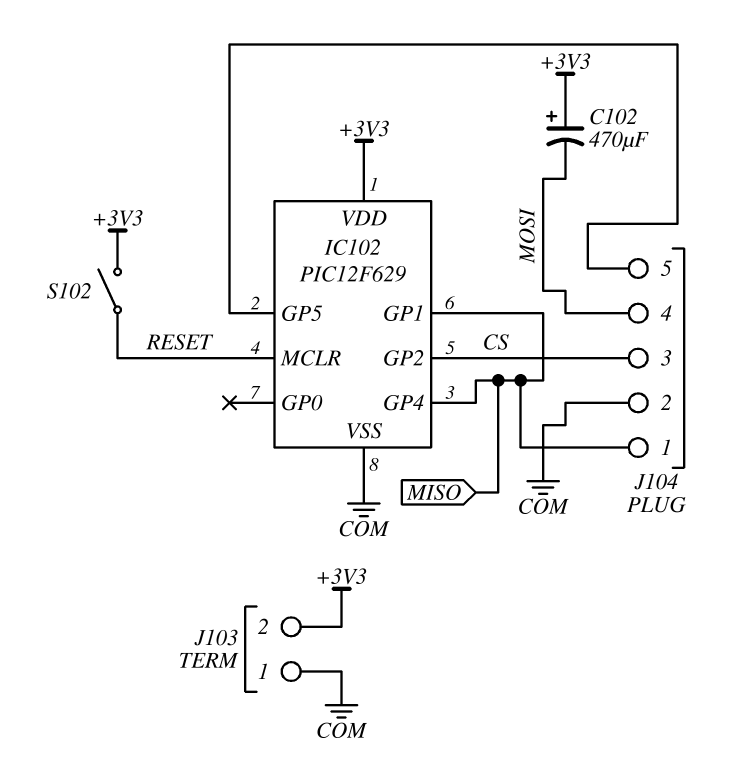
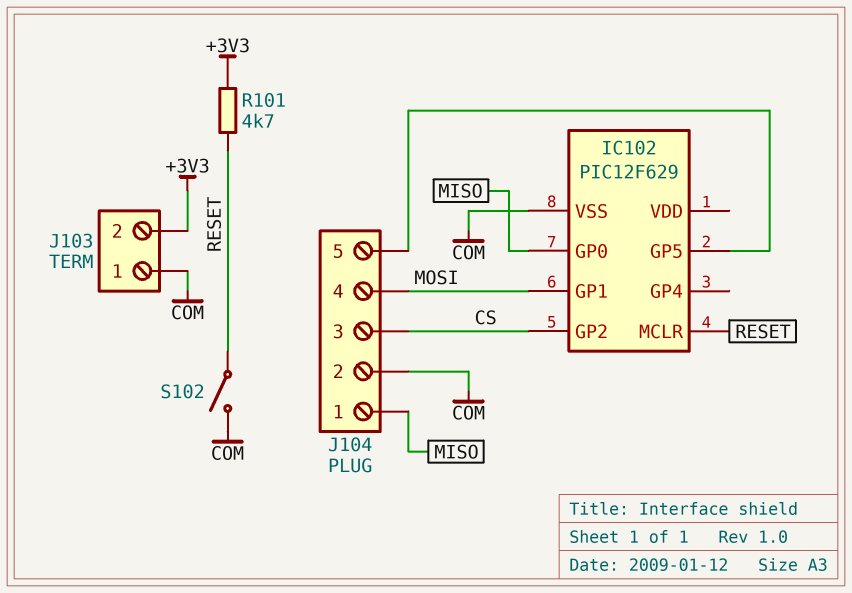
C102: 470uF (plus +3V3, minus MOSI) -> none
IC102 pin GP0: none -> MISO
IC102 pin GP1: MISO -> MOSI
IC102 pin GP4: MISO -> none
IC102 pin VDD: +3V3 -> none
R101: none -> 4.7k (+3V3, RESET)
S102: switch (+3V3, RESET) -> switch (COM, RESET)

